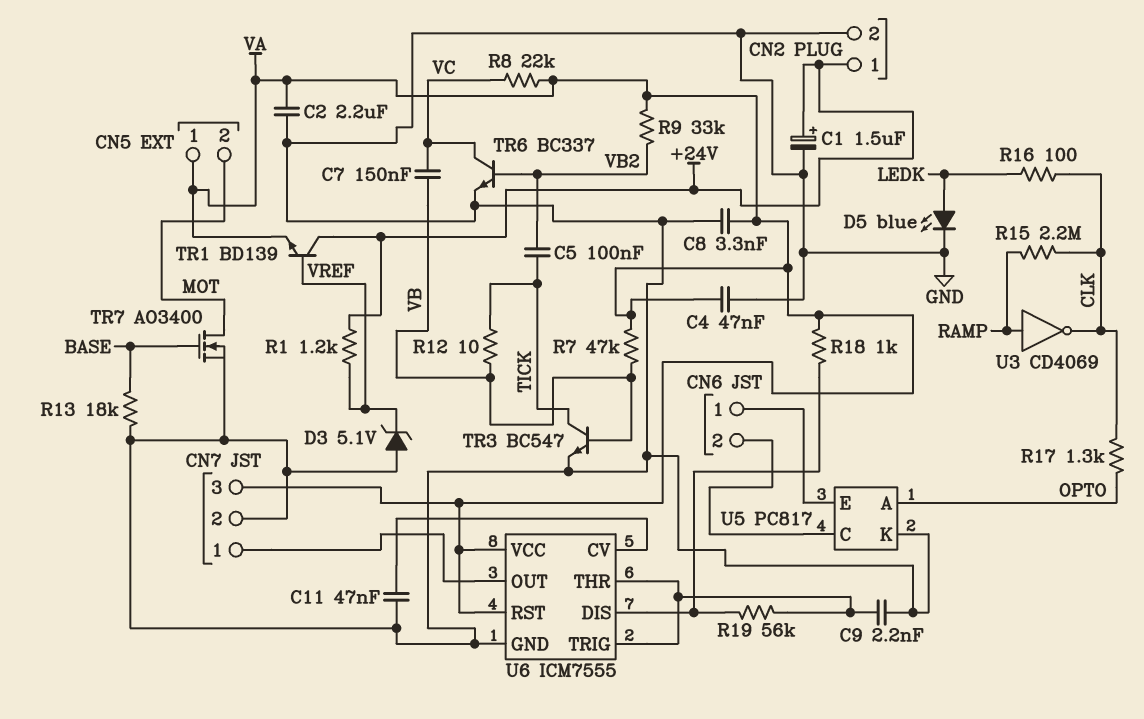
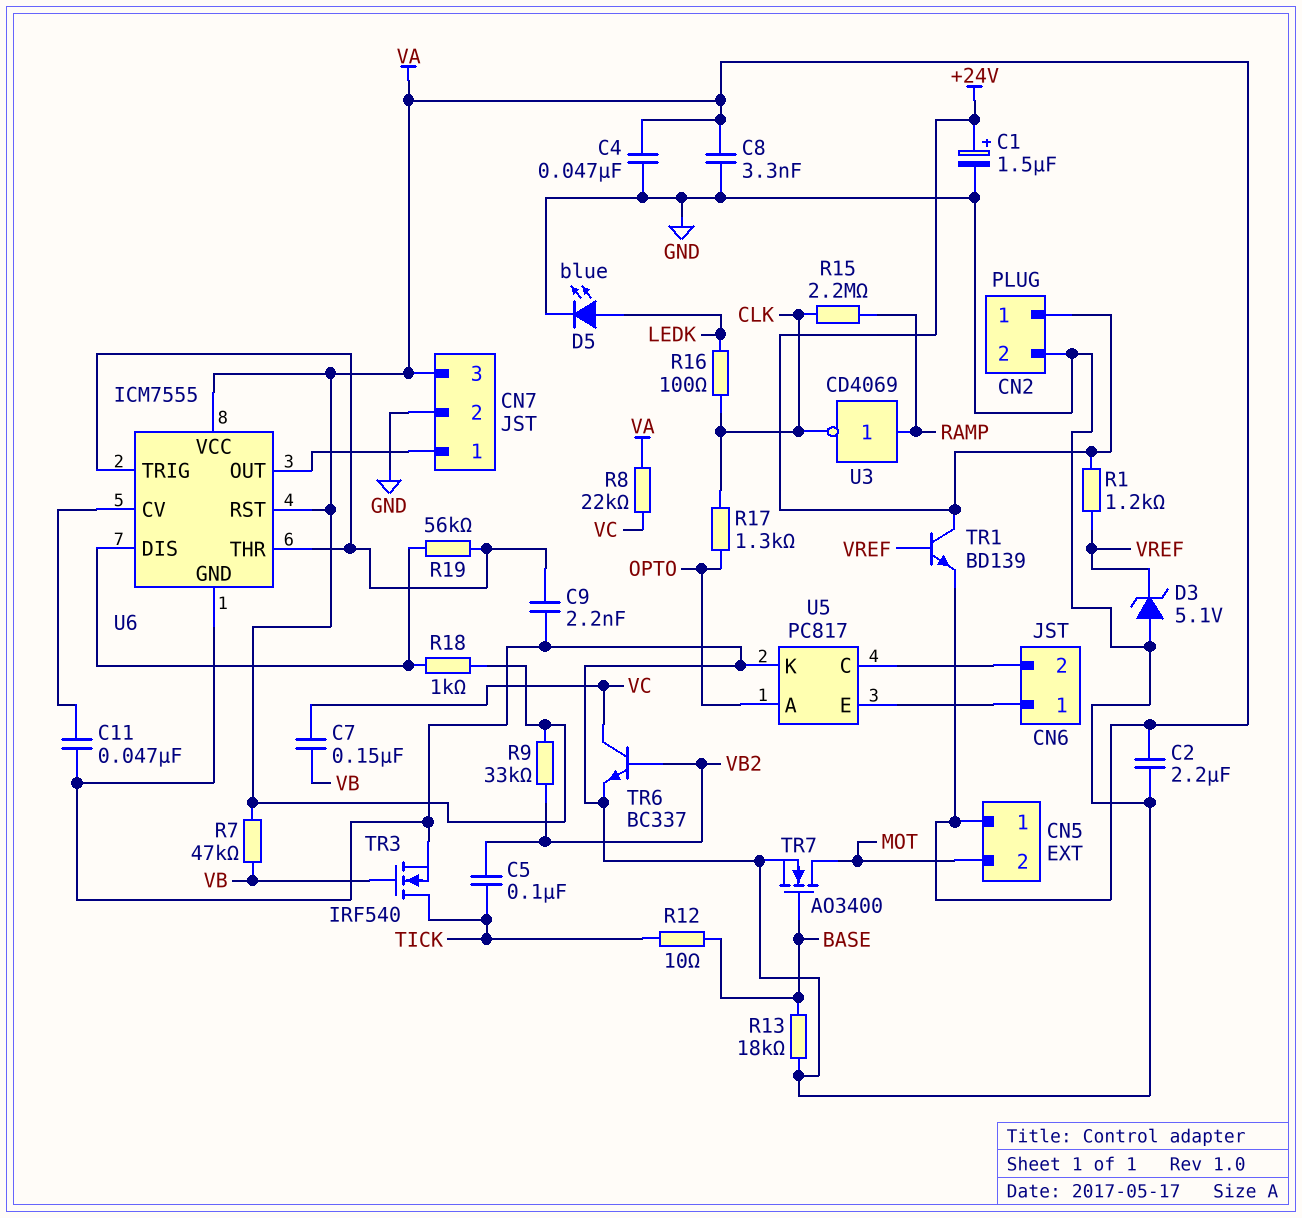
R12: 10 (TICK, VB) -> 10 (BASE, TICK)
TR3: NPN BC547 (B VB, C TICK, E GND) -> NMOS IRF540 (G VB, D TICK, S GND)

